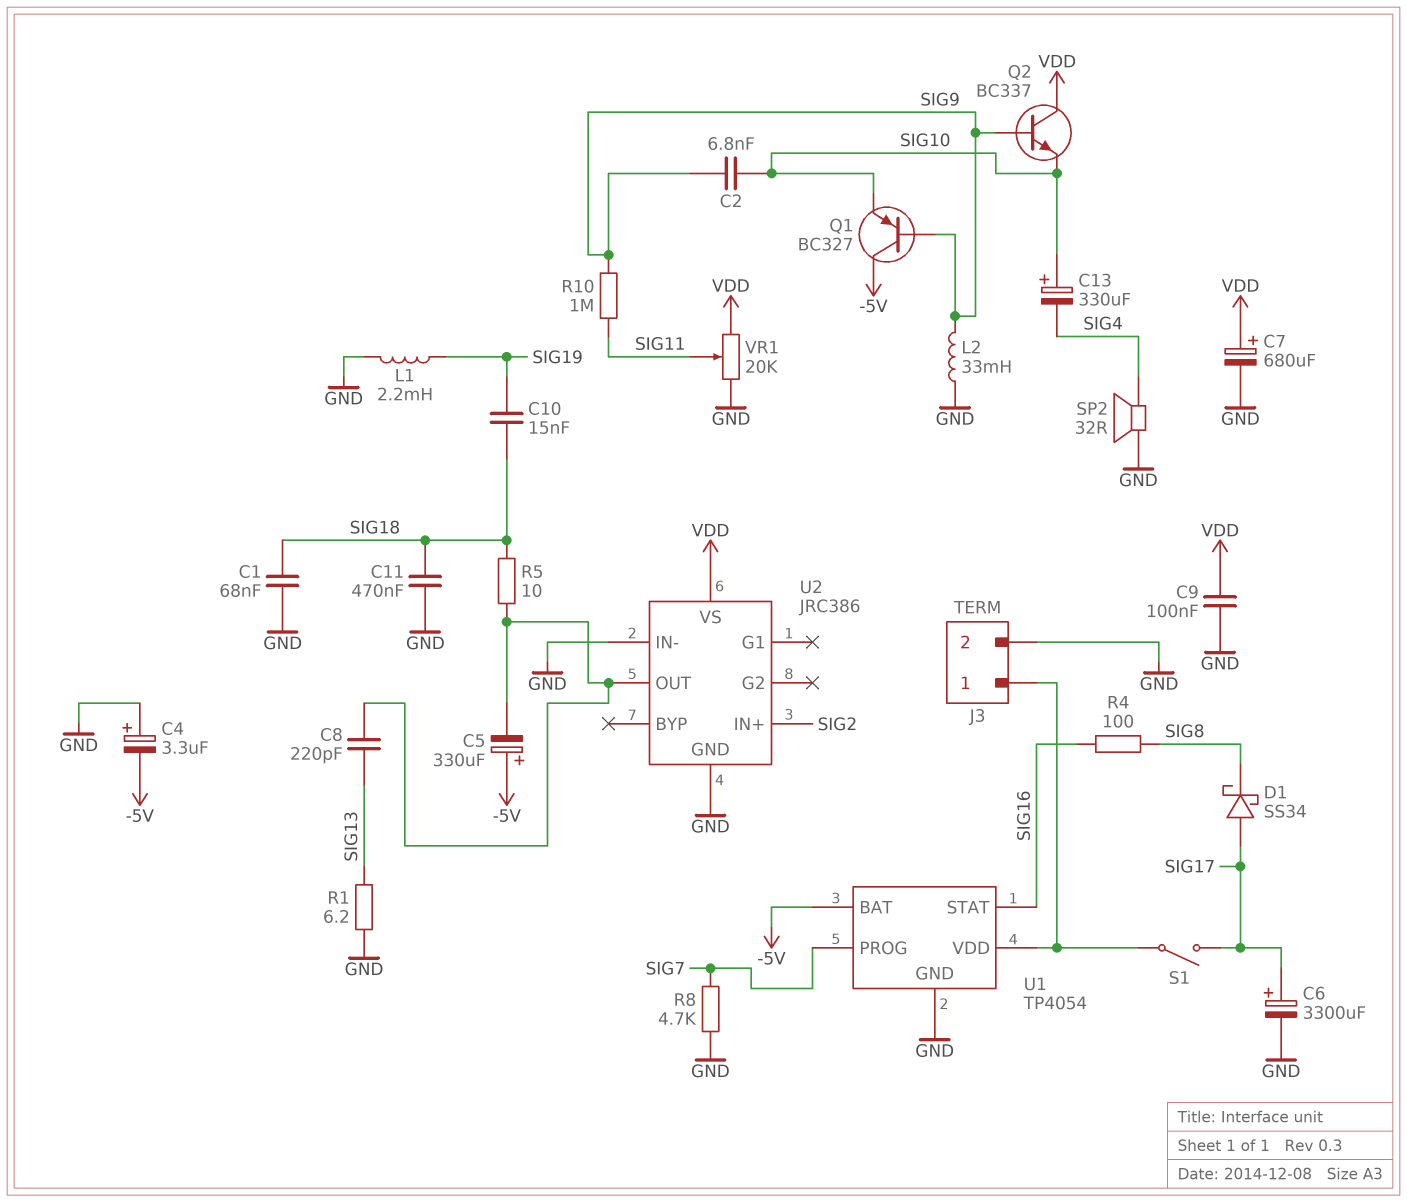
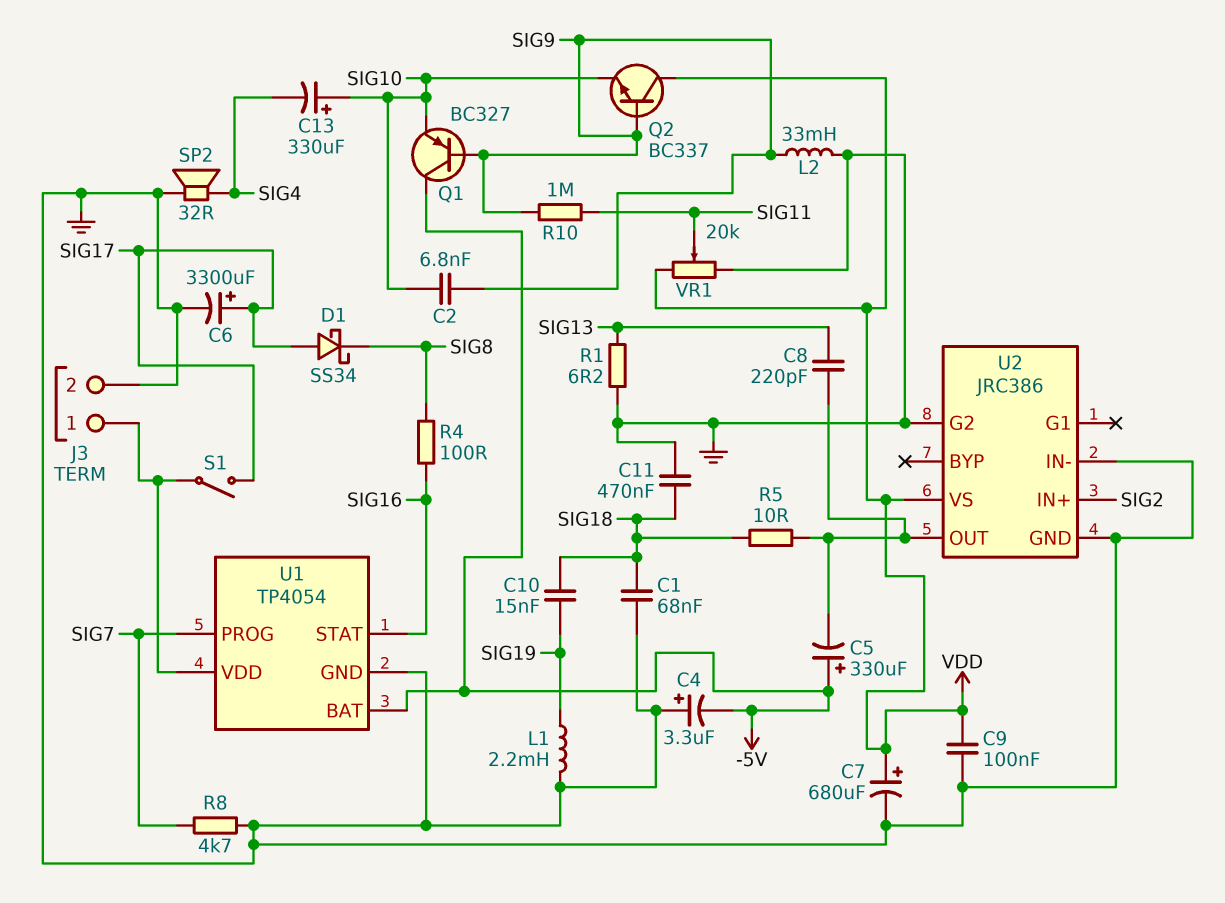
U2 pin G2: none -> GND

